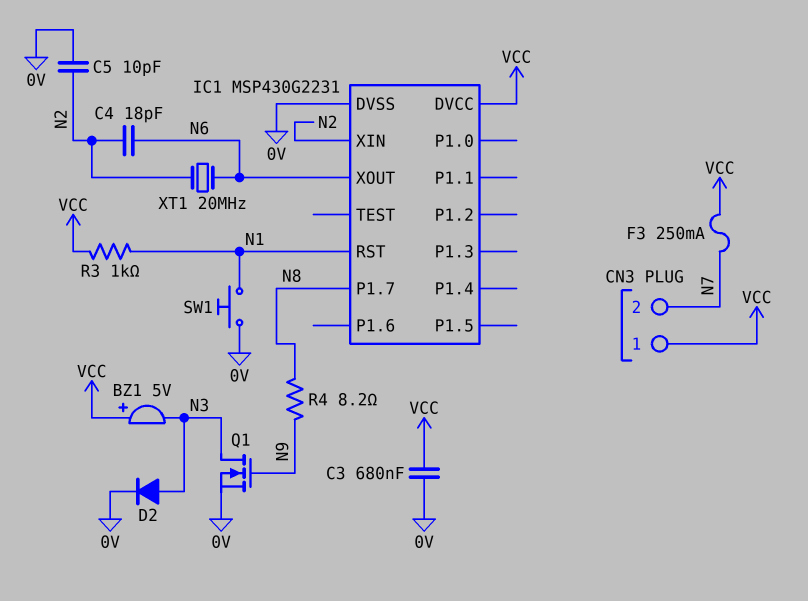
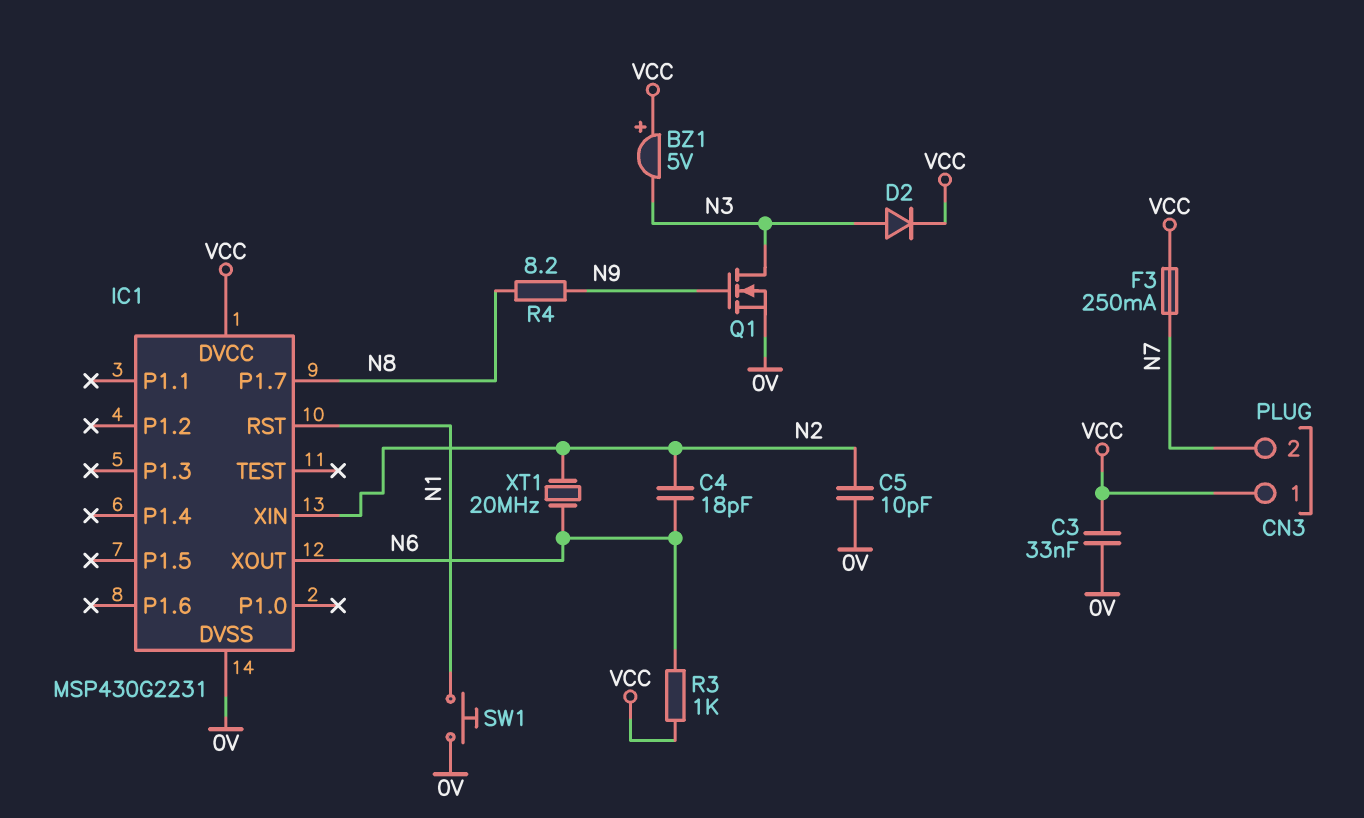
C3: 680nF (0V, VCC) -> 33nF (0V, VCC)
D2: diode (A N3, K 0V) -> diode (A N3, K VCC)
R3: 1k (N1, VCC) -> 1k (N6, VCC)

